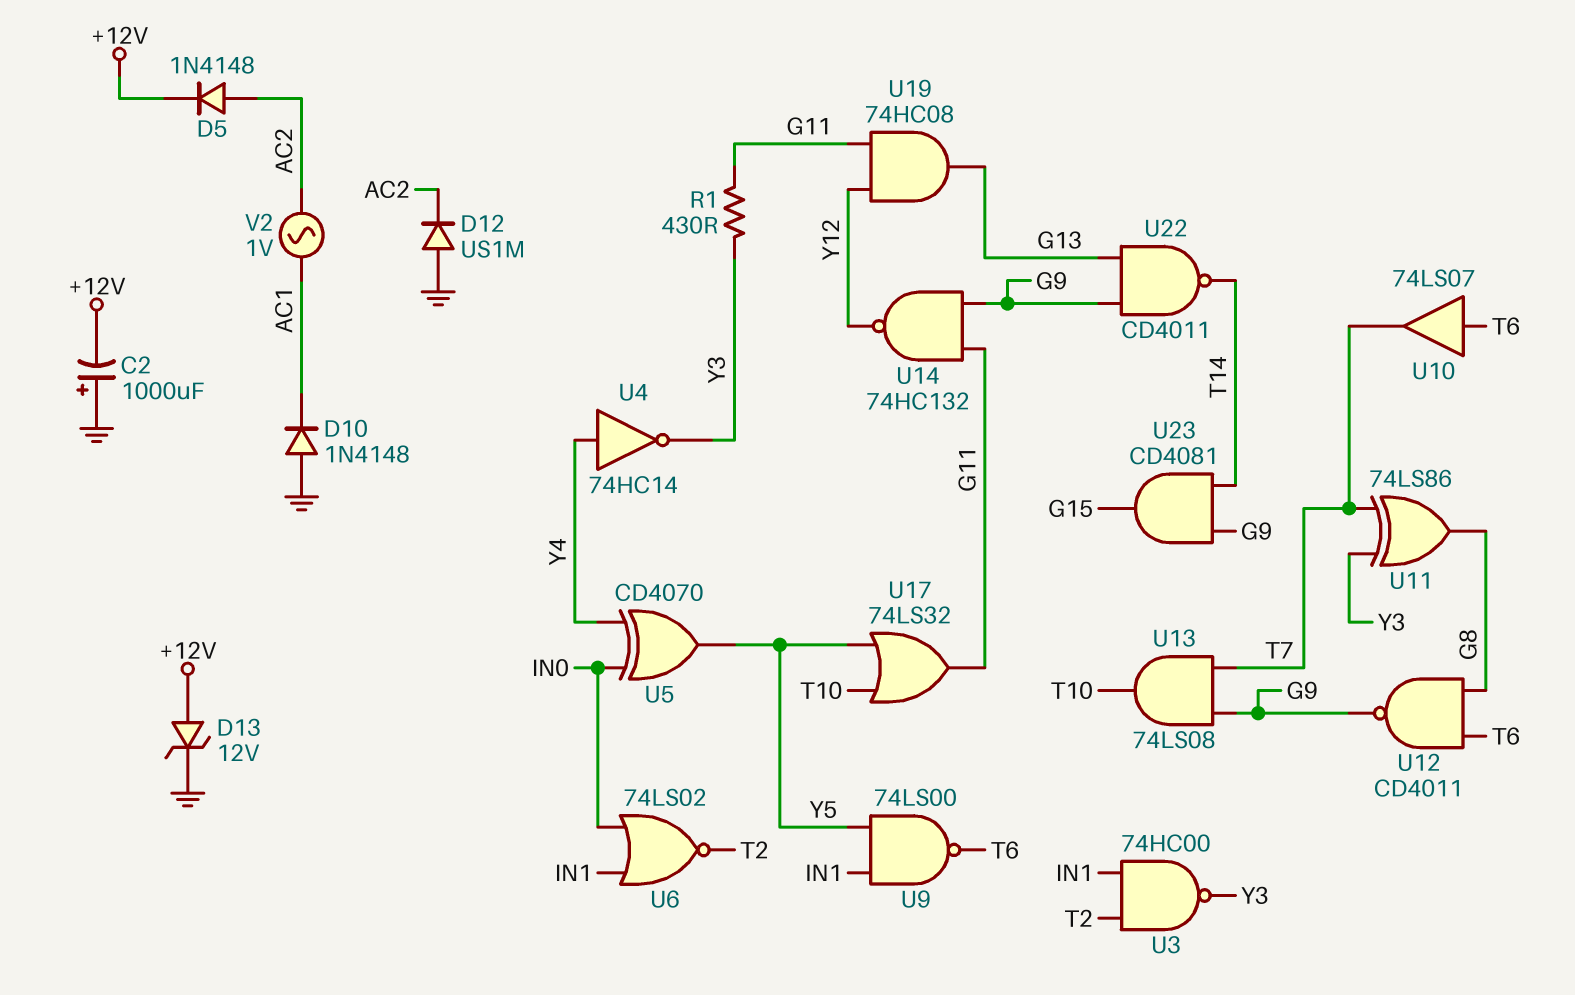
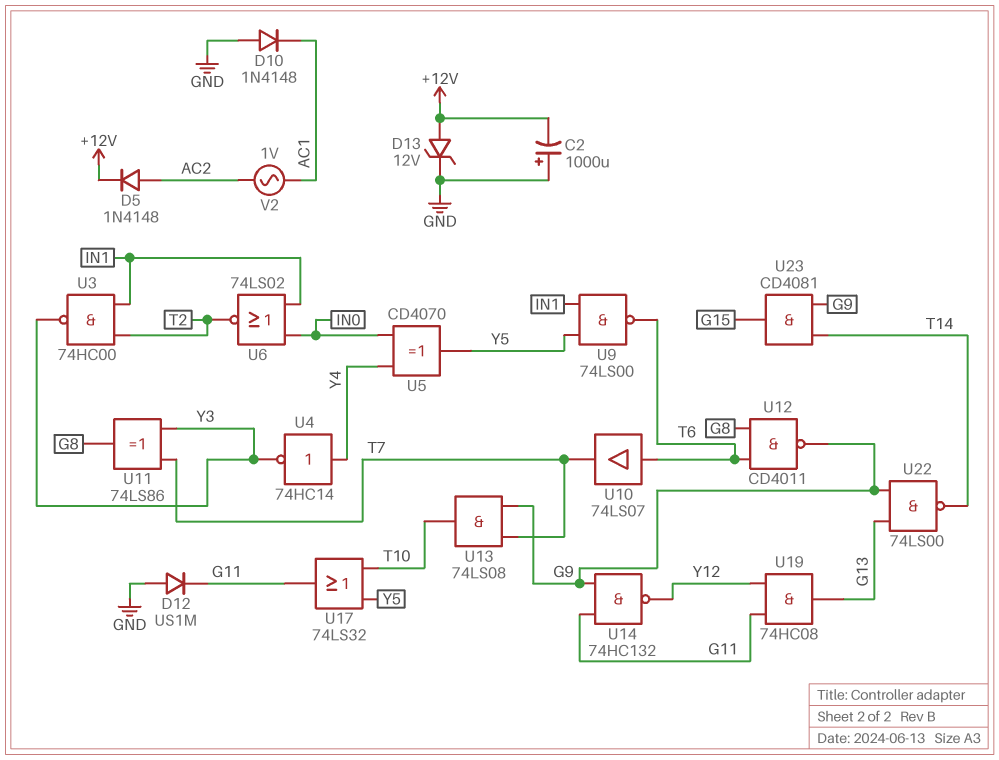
D12: diode US1M (A GND, K AC2) -> diode US1M (A GND, K G11)
R1: 430 (G11, Y3) -> none
U22: NAND CD4011 (in G9, in G13, out T14) -> NAND 74LS00 (in G9, in G13, out T14)

